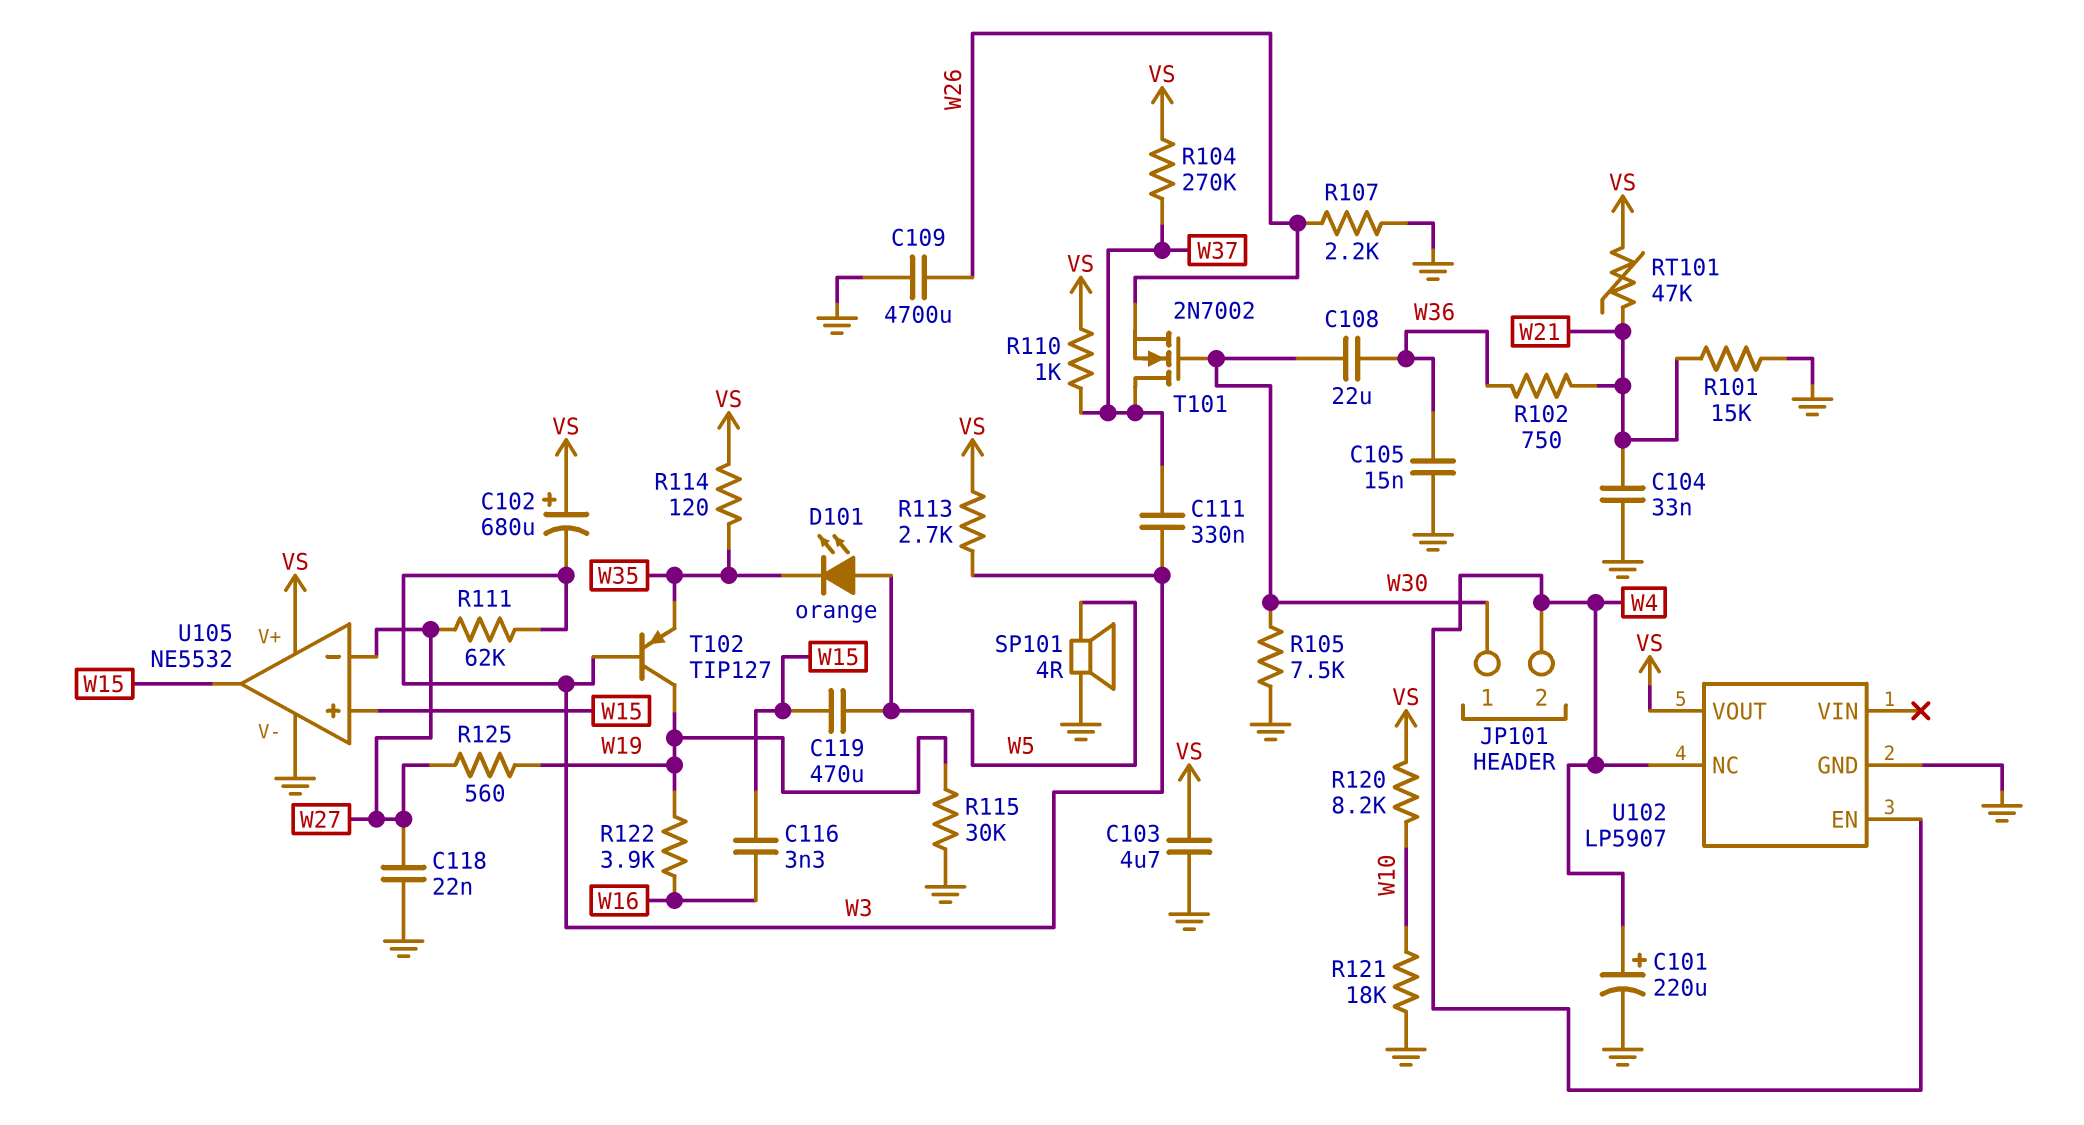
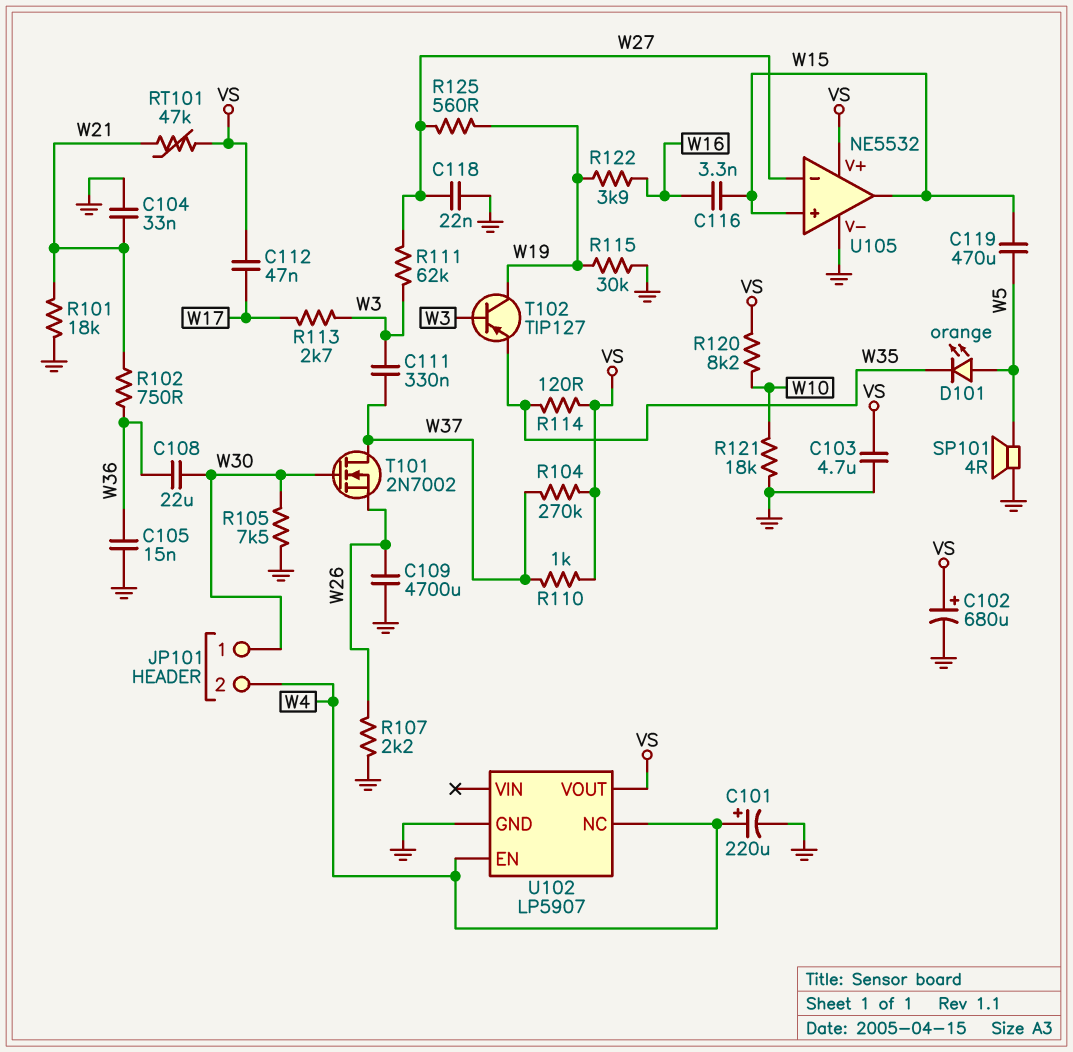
C102: 680uF (plus VS, minus W3) -> 680uF (plus VS, minus GND)
C112: none -> 47nF (VS, W17)
R101: 15k (GND, W21) -> 18k (GND, W21)
R113: 2.7k (VS, W3) -> 2.7k (W3, W17)

